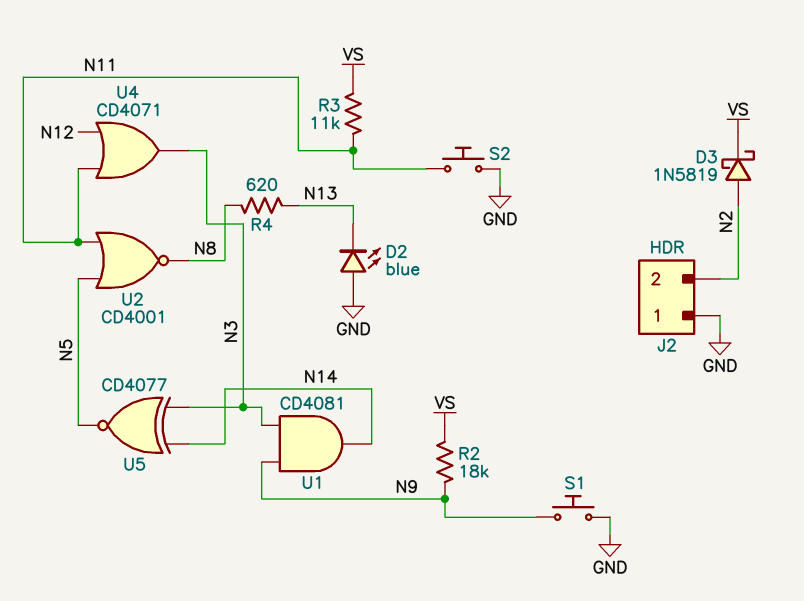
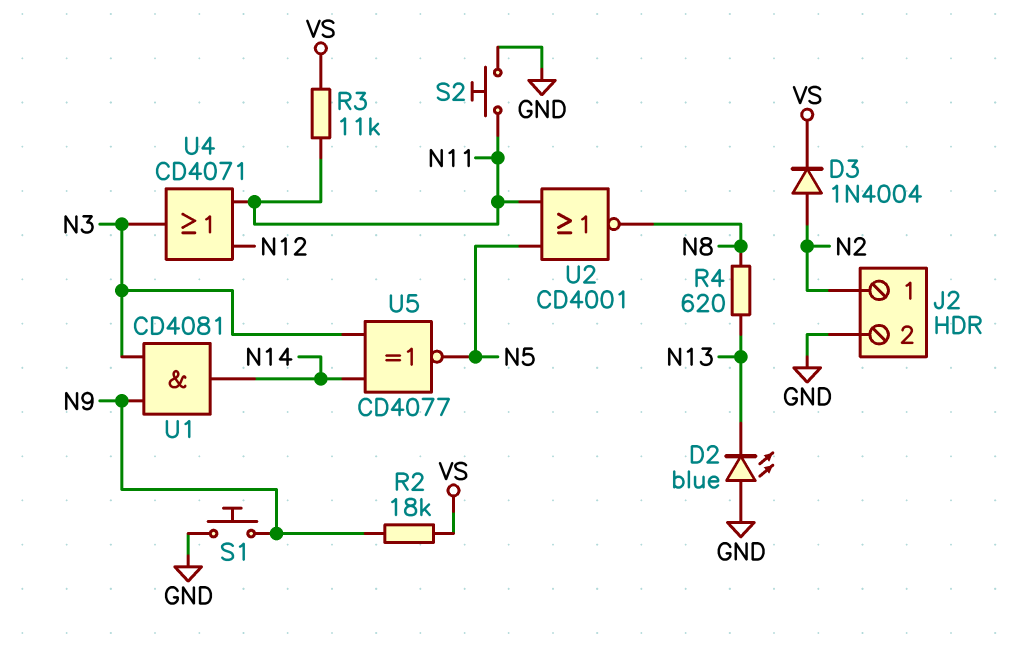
D3: schottky 1N5819 (A N2, K VS) -> diode 1N4004 (A N2, K VS)
J2 pin 1: GND -> N2
J2 pin 2: N2 -> GND

